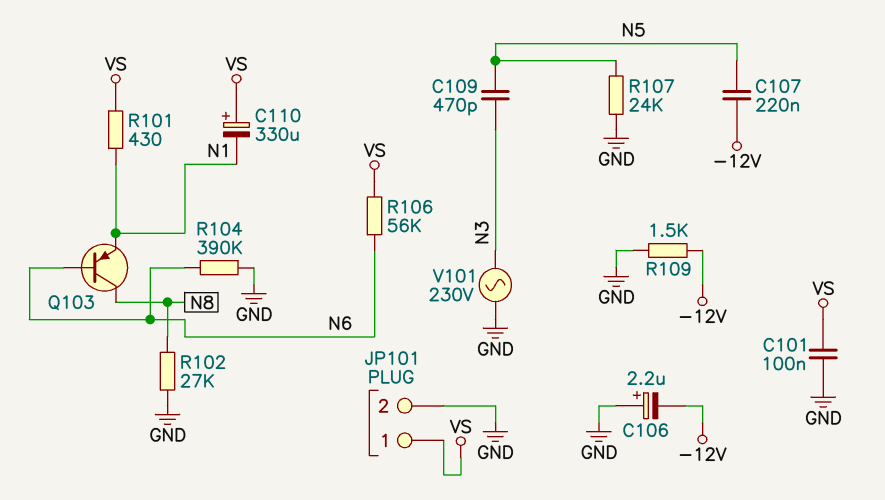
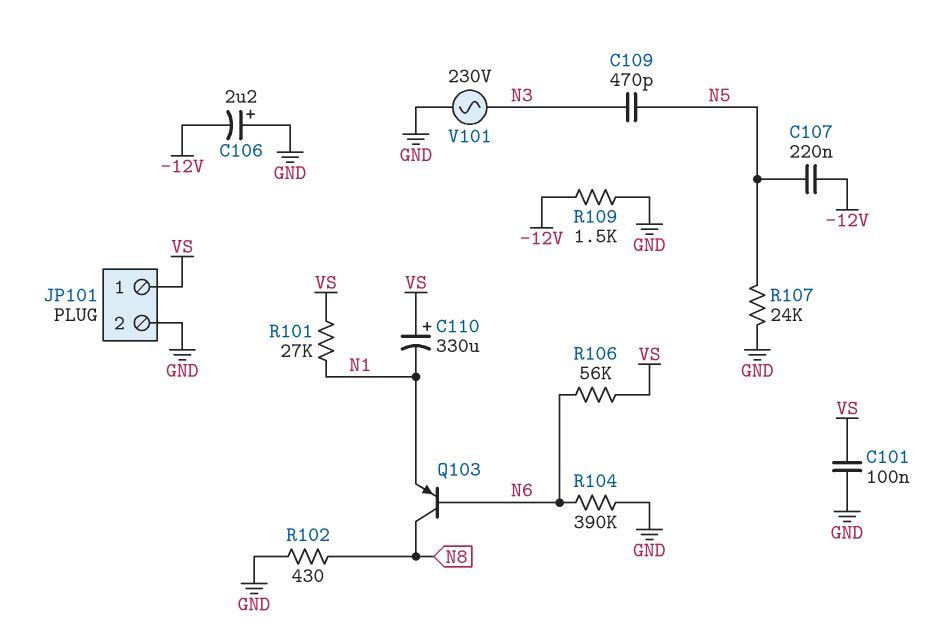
R101: 430 (N1, VS) -> 27k (N1, VS)
R102: 27k (GND, N8) -> 430 (GND, N8)

